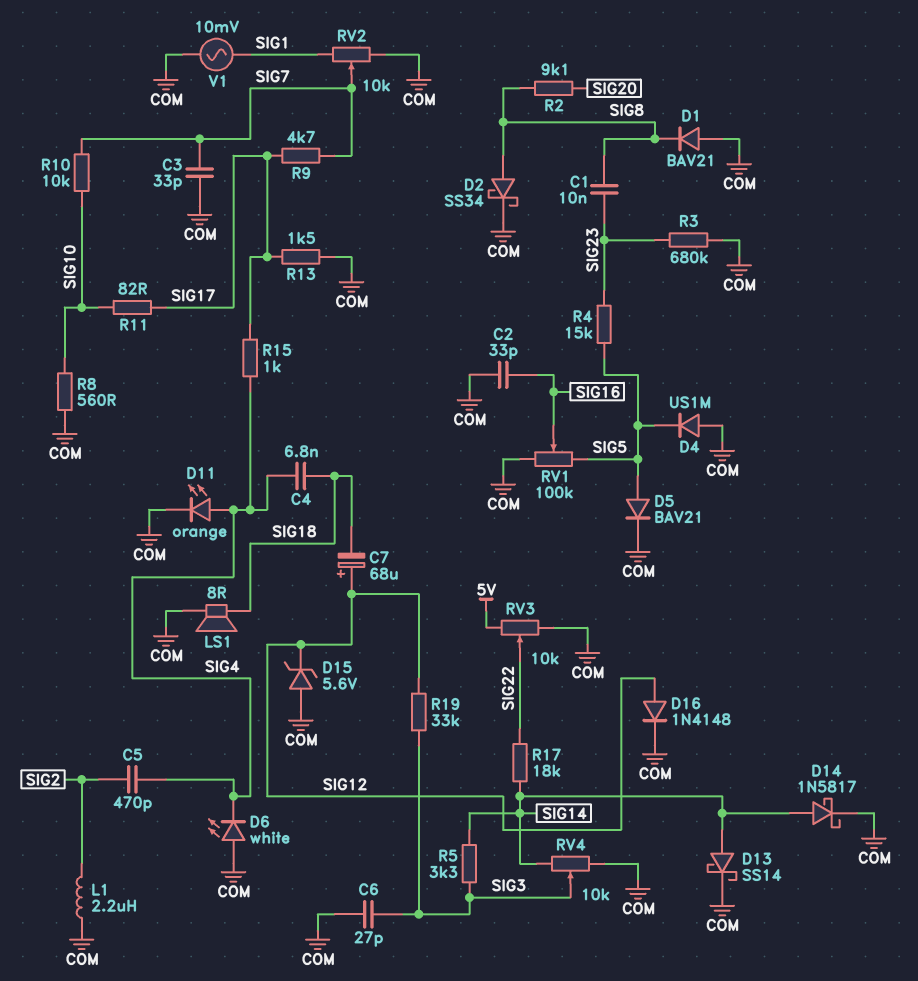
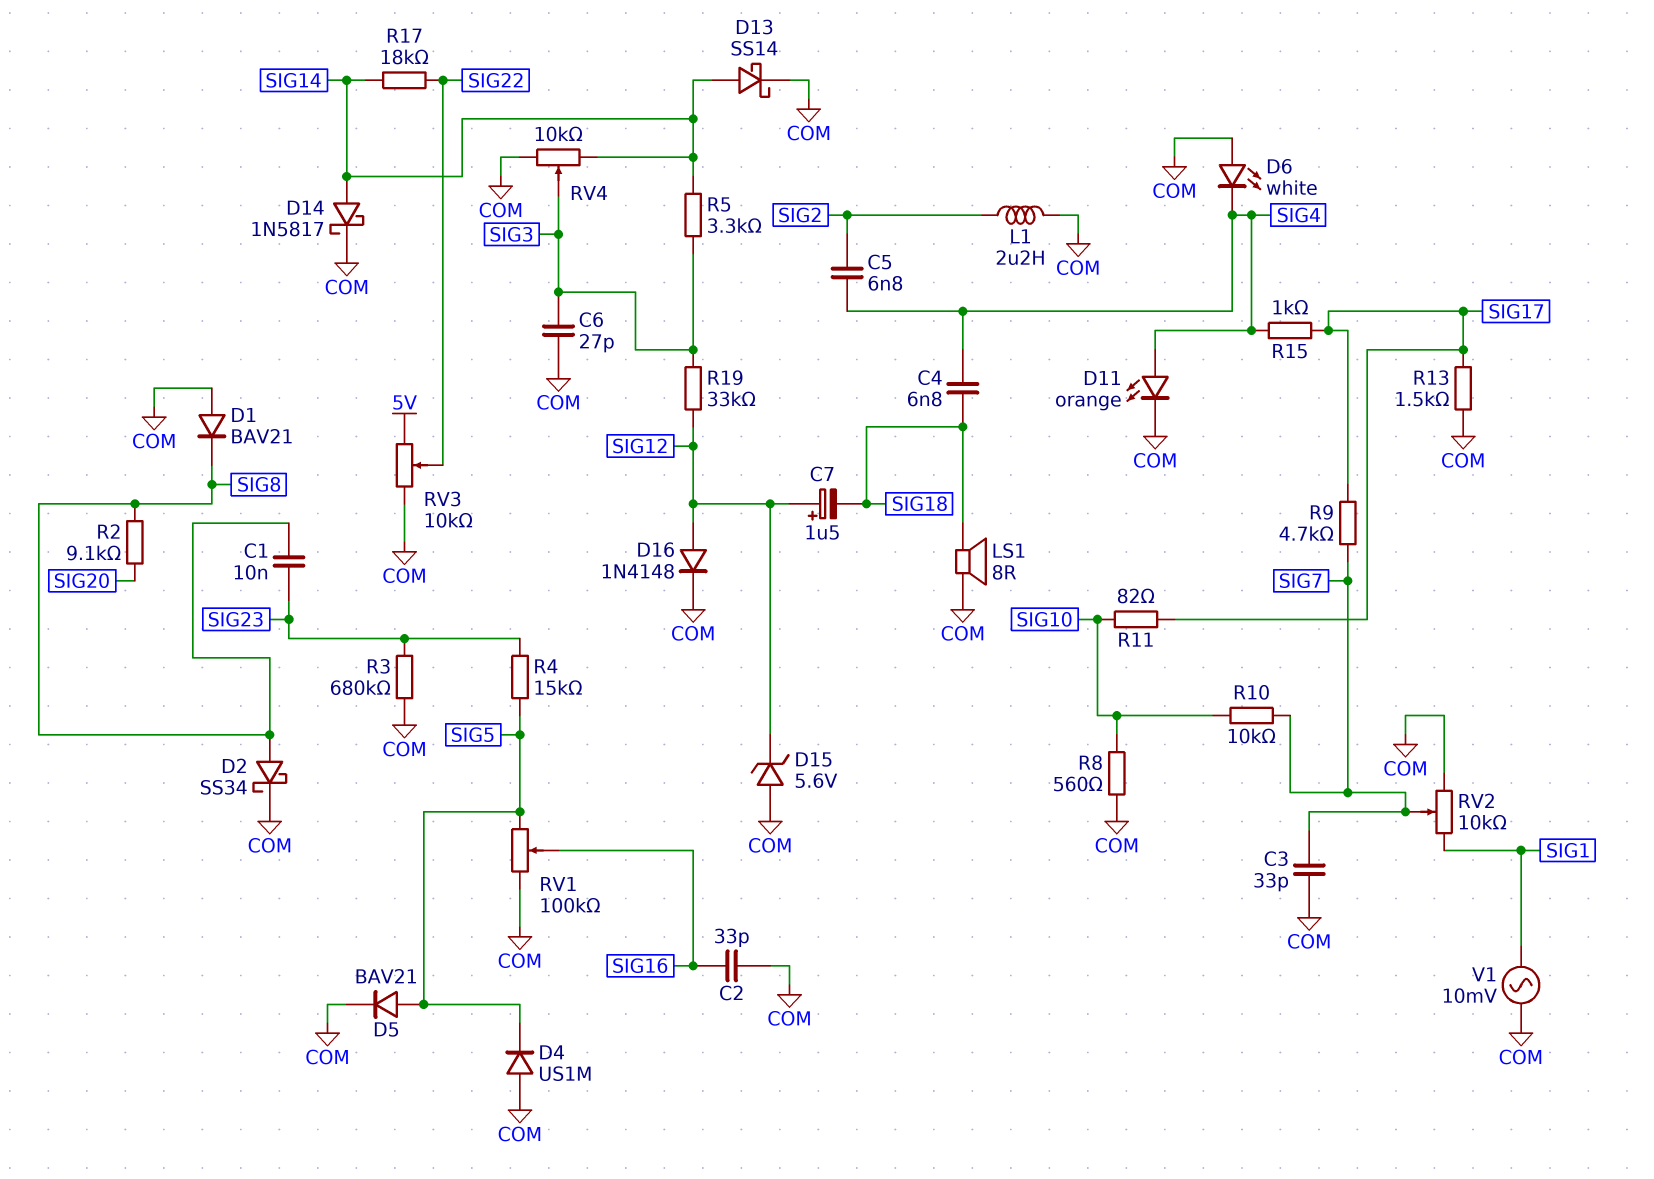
C5: 470pF (SIG2, SIG4) -> 6.8nF (SIG2, SIG4)
C7: 68uF (plus SIG12, minus SIG18) -> 1.5uF (plus SIG12, minus SIG18)

